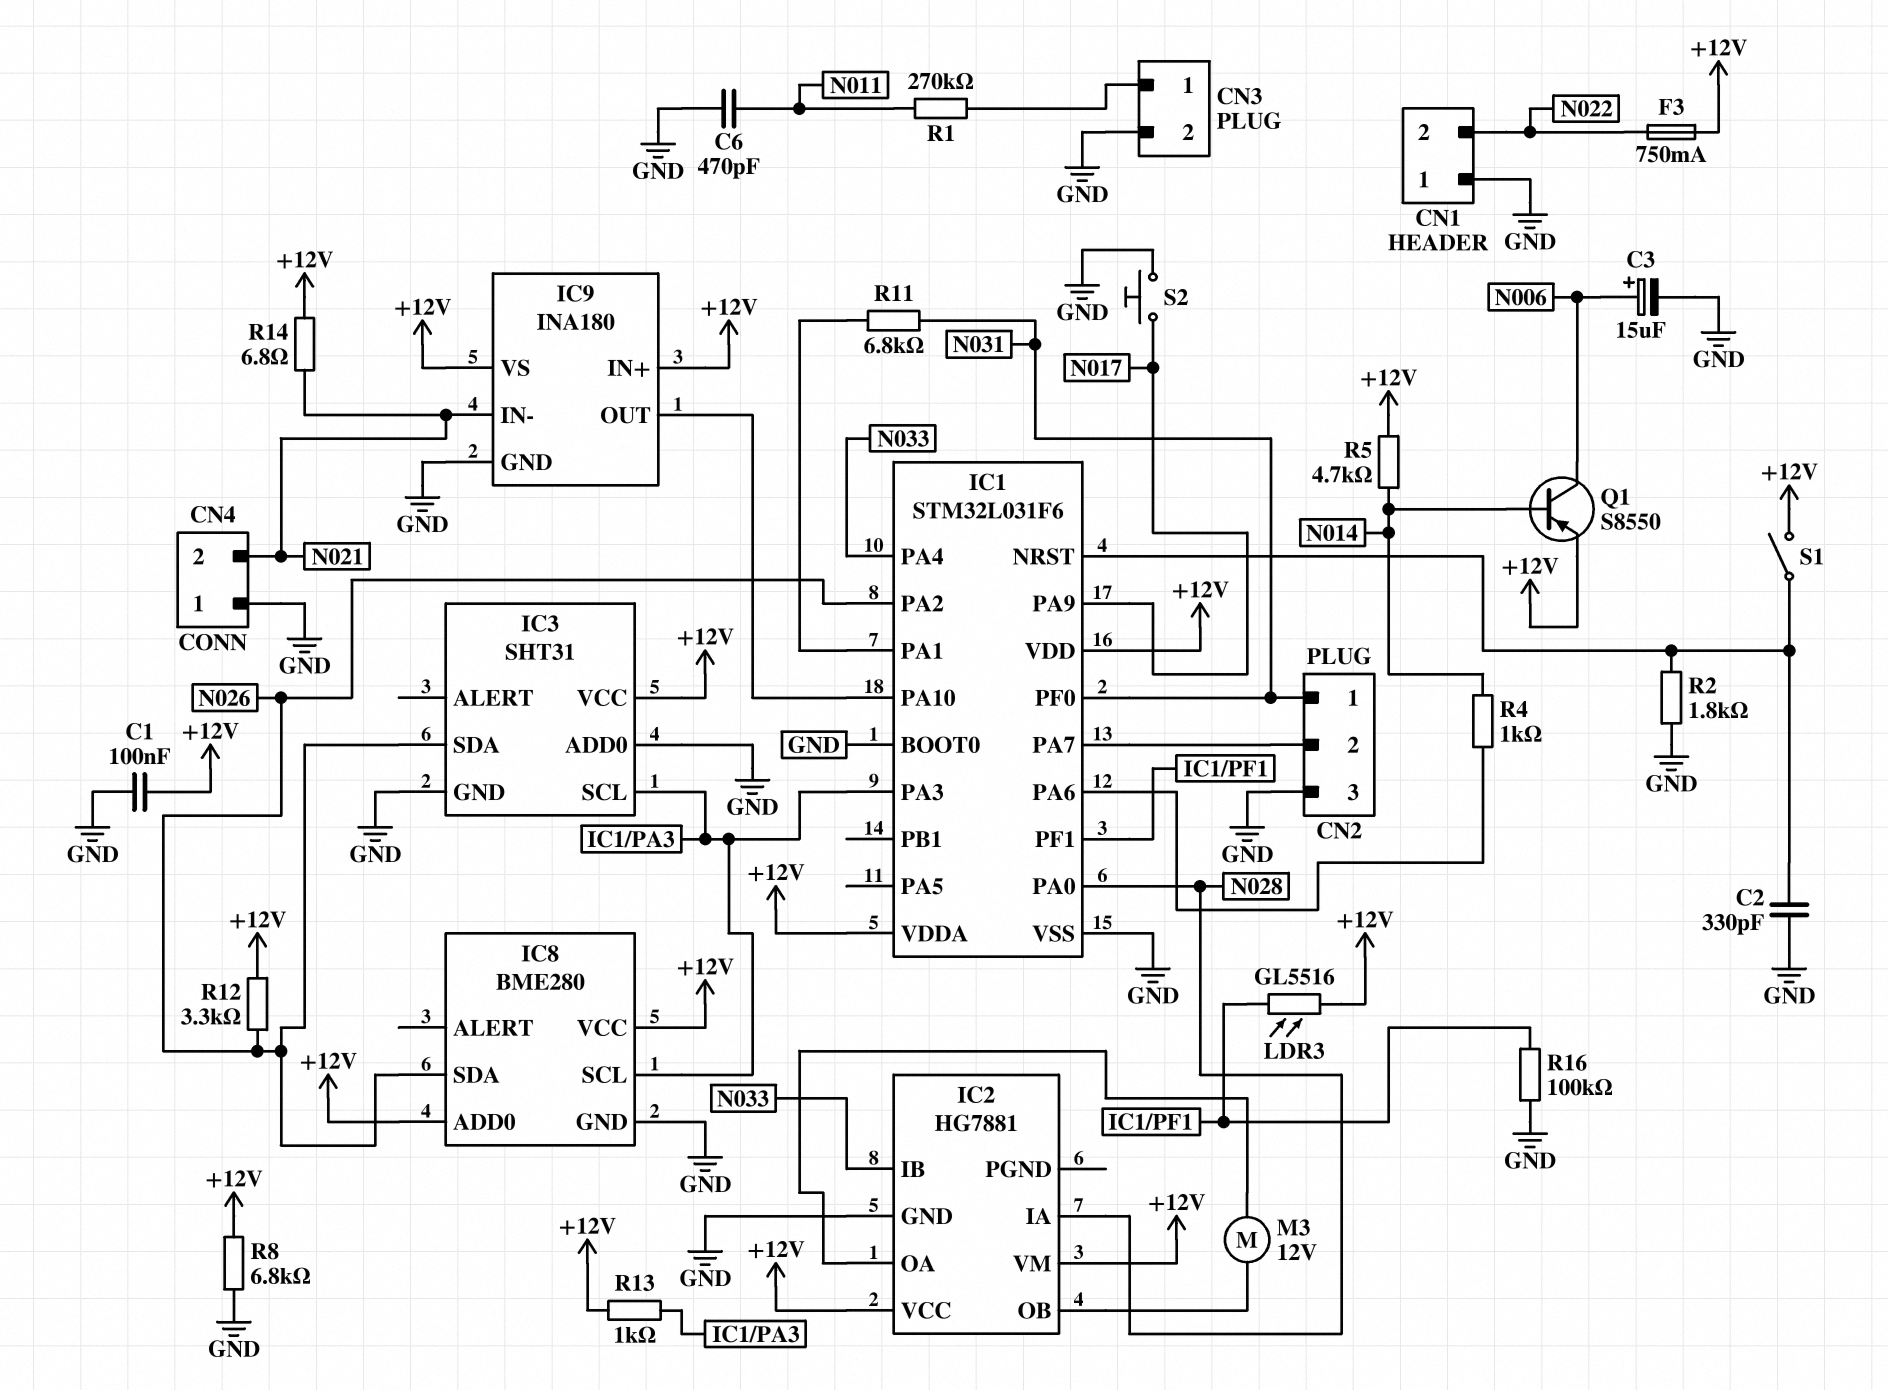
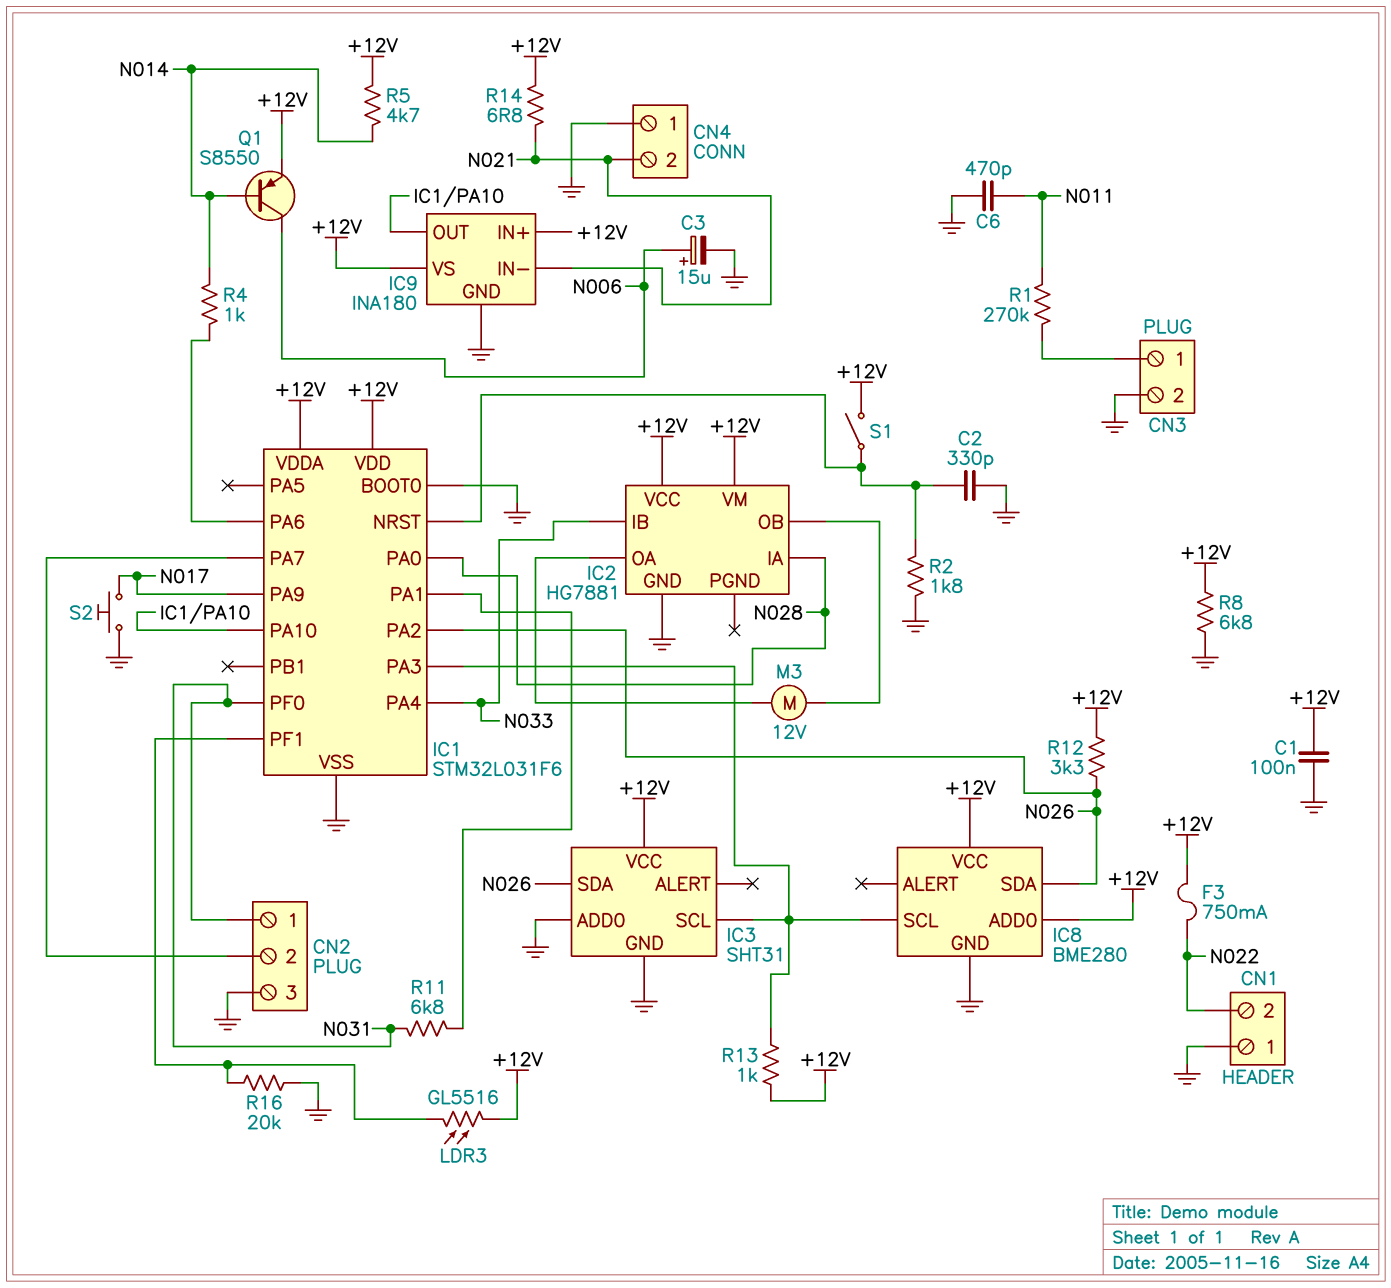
R16: 100k (GND, IC1/PF1) -> 20k (GND, IC1/PF1)

